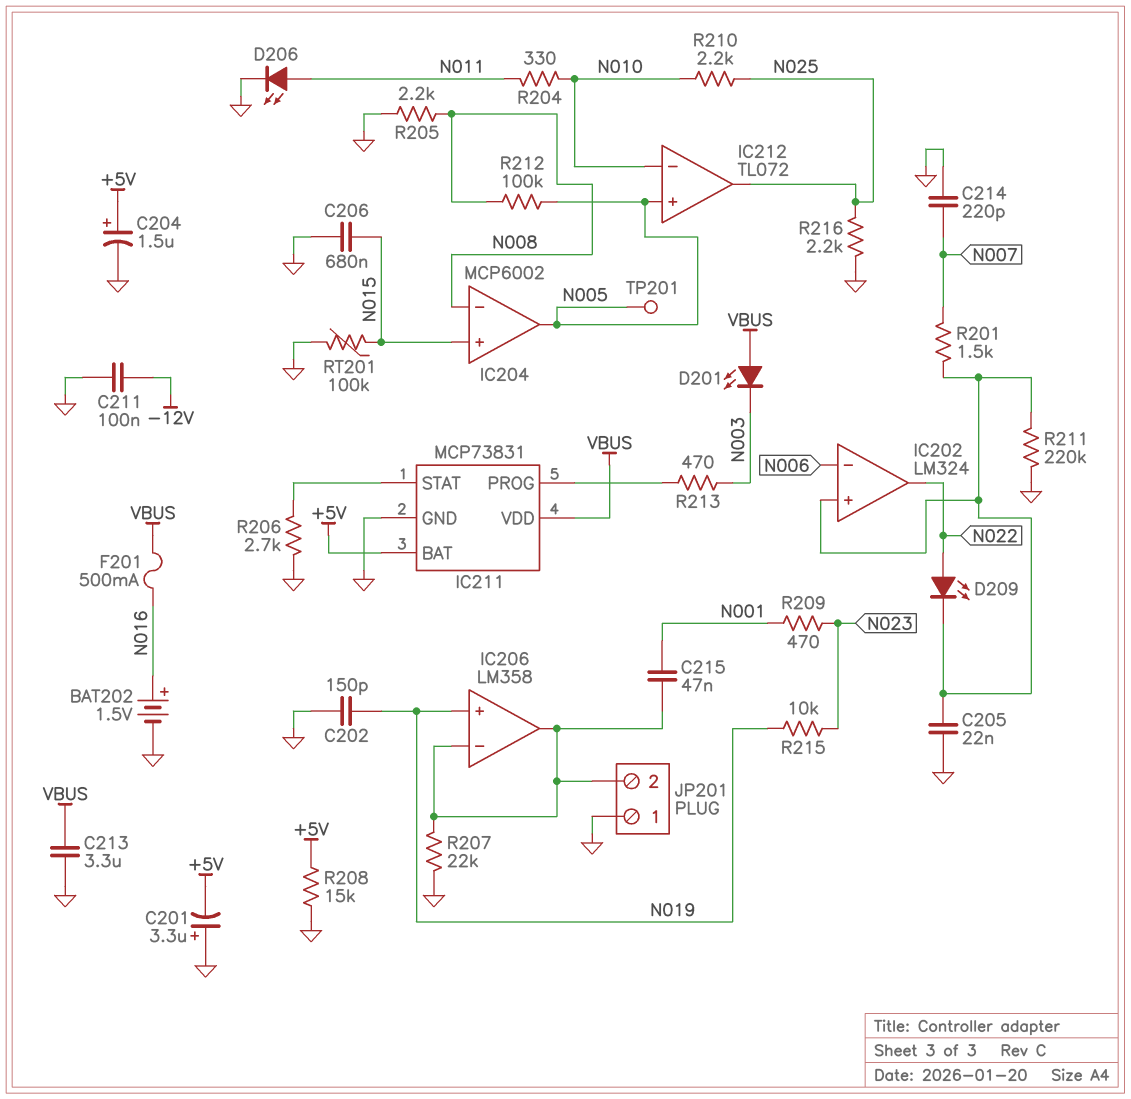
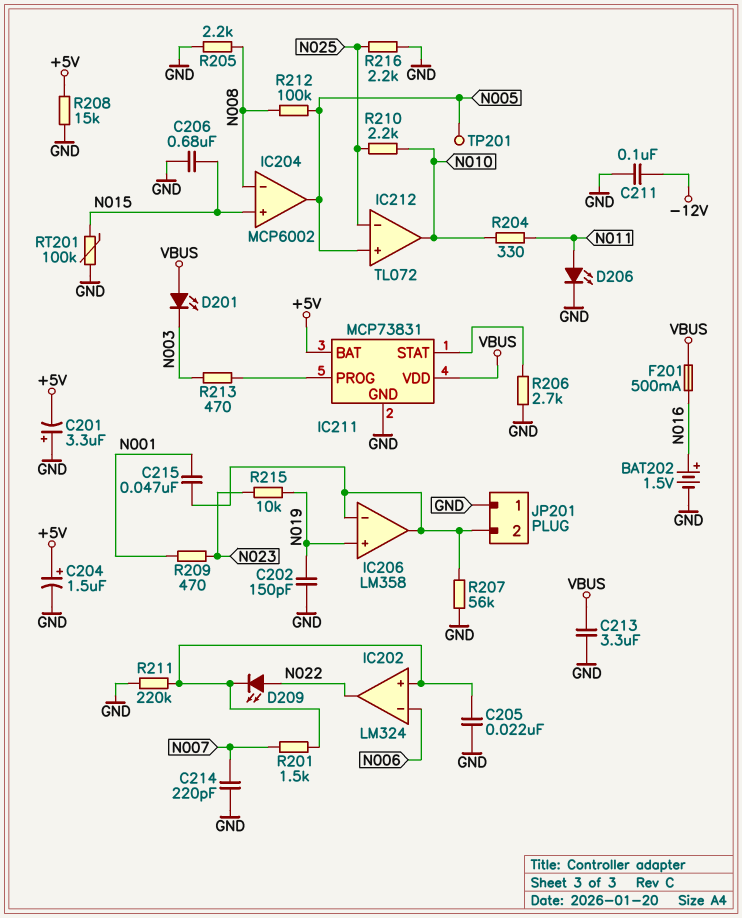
IC212 pin in-: N010 -> N025
IC212 pin out: N025 -> N010
R207: 22k (GND, IC206/in-) -> 56k (GND, IC206/in-)

